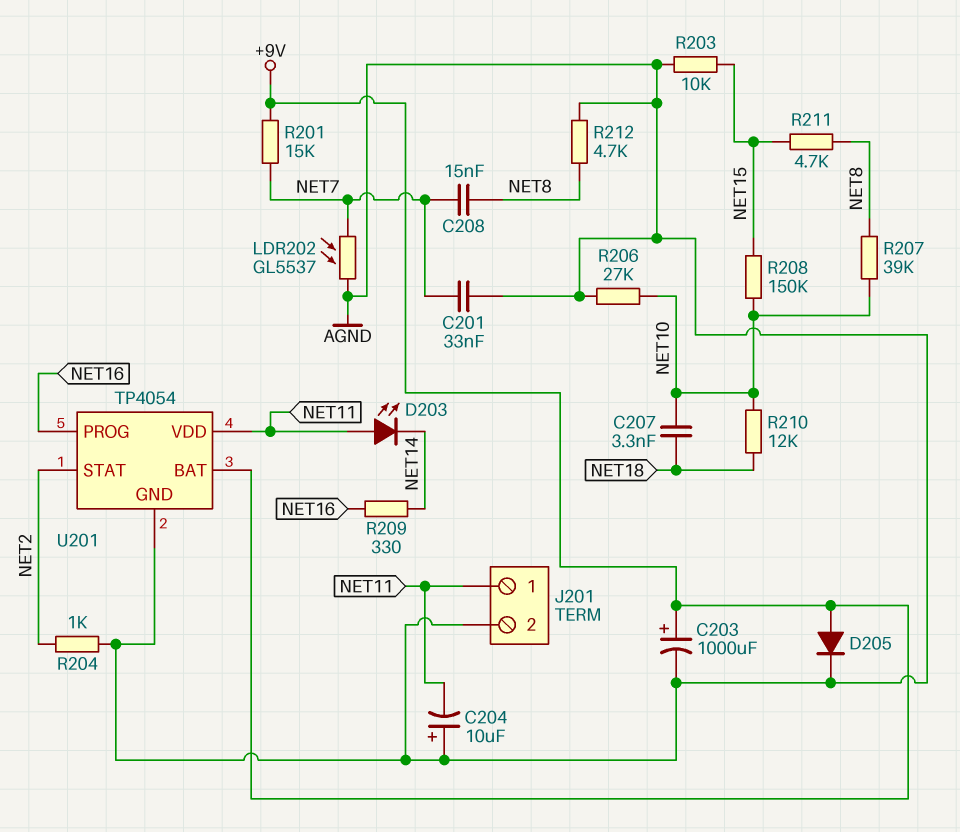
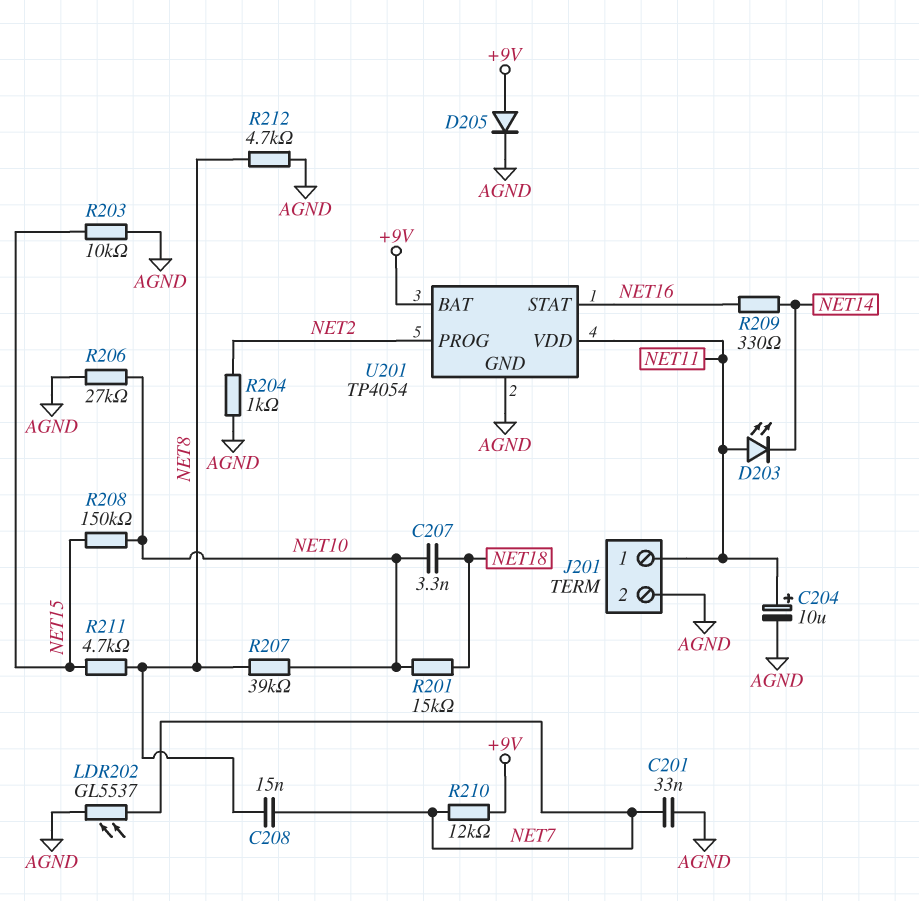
C203: 1000uF (plus +9V, minus AGND) -> none
C204: 10uF (plus AGND, minus NET11) -> 10uF (plus NET11, minus AGND)
R201: 15k (+9V, NET7) -> 15k (NET10, NET18)
R210: 12k (NET10, NET18) -> 12k (+9V, NET7)
U201 pin PROG: NET16 -> NET2
U201 pin STAT: NET2 -> NET16

